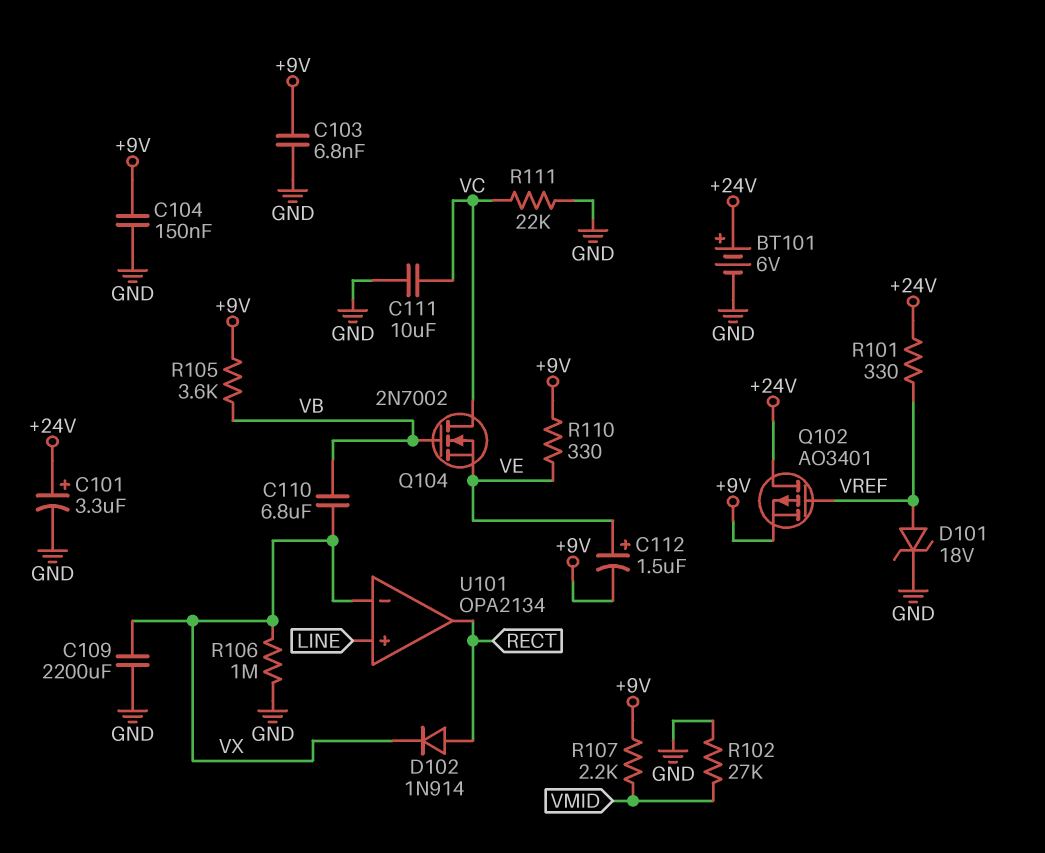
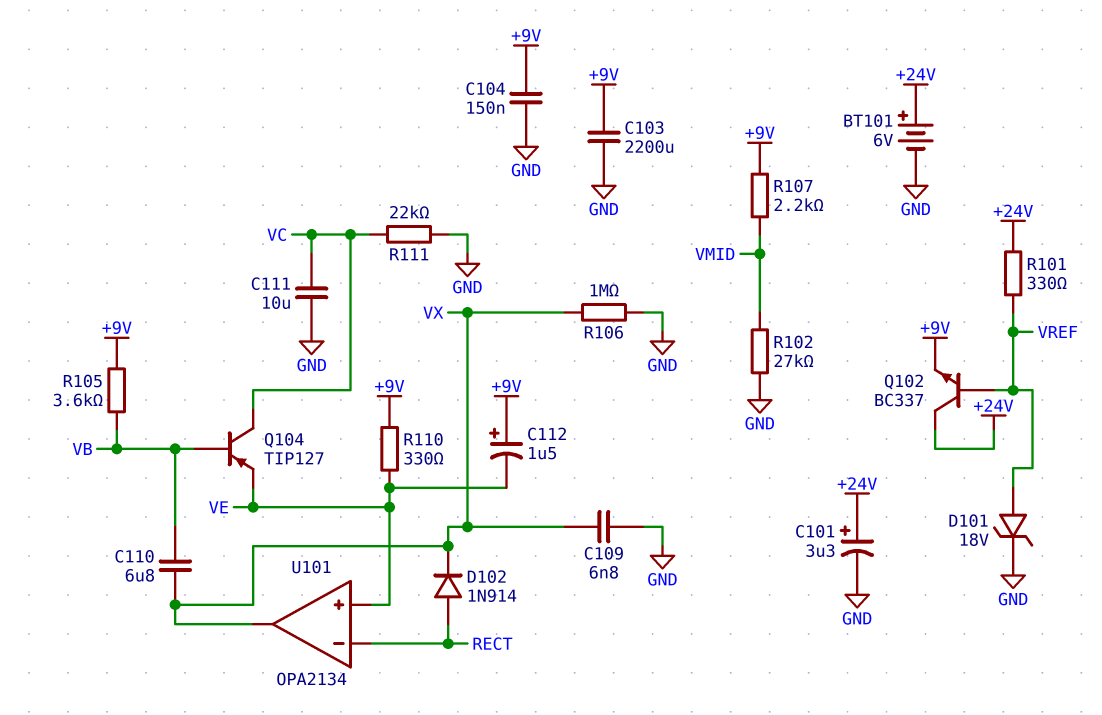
C103: 6.8nF (+9V, GND) -> 2200uF (+9V, GND)
C109: 2200uF (GND, VX) -> 6.8nF (GND, VX)
C112: 1.5uF (plus VE, minus +9V) -> 1.5uF (plus +9V, minus VE)
Q102: PMOS AO3401 (G VREF, D +24V, S +9V) -> NPN BC337 (B VREF, C +24V, E +9V)
Q104: NMOS 2N7002 (G VB, D VC, S VE) -> PNP TIP127 (B VB, C VC, E VE)
U101 pin in+: LINE -> VE
U101 pin in-: VX -> RECT
U101 pin out: RECT -> VX

